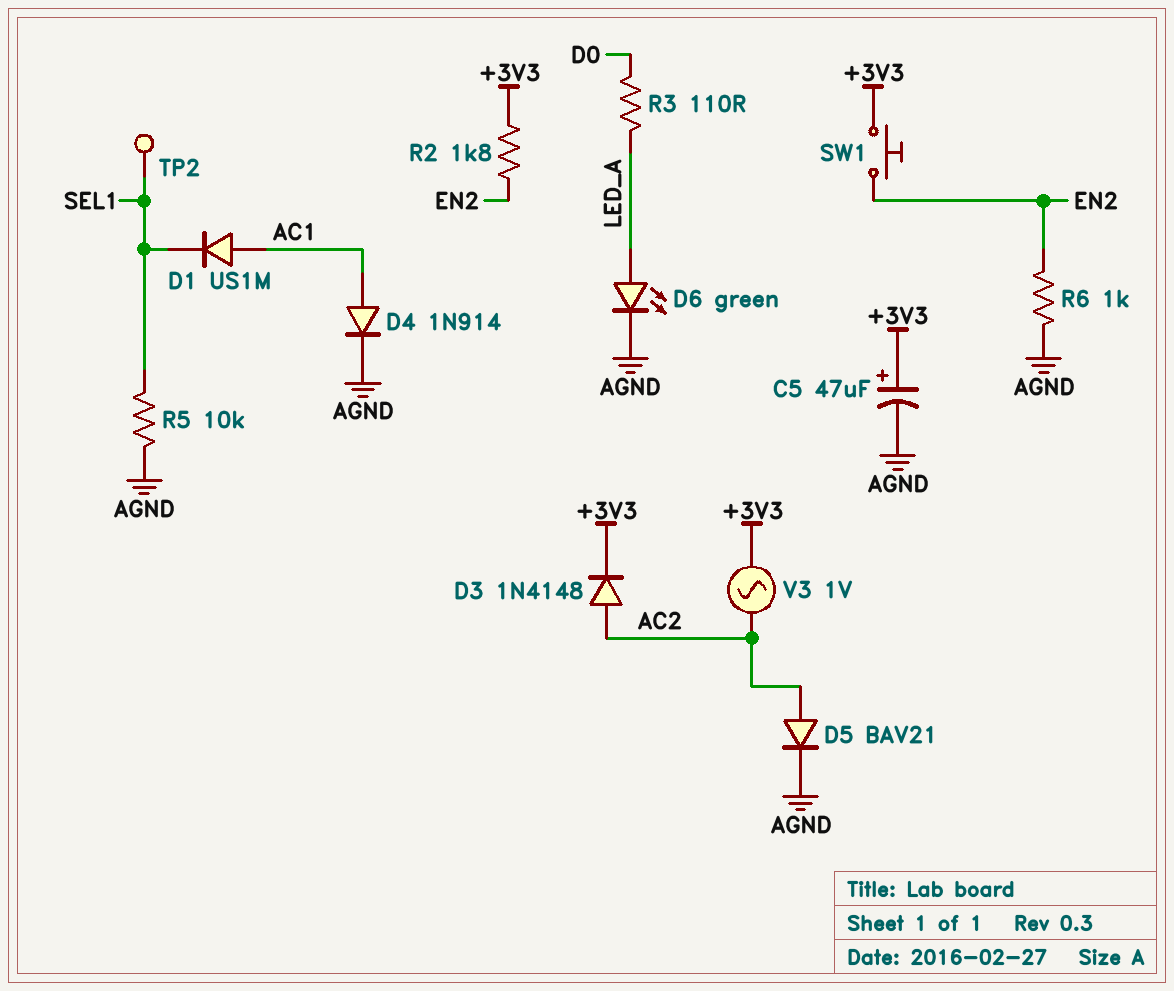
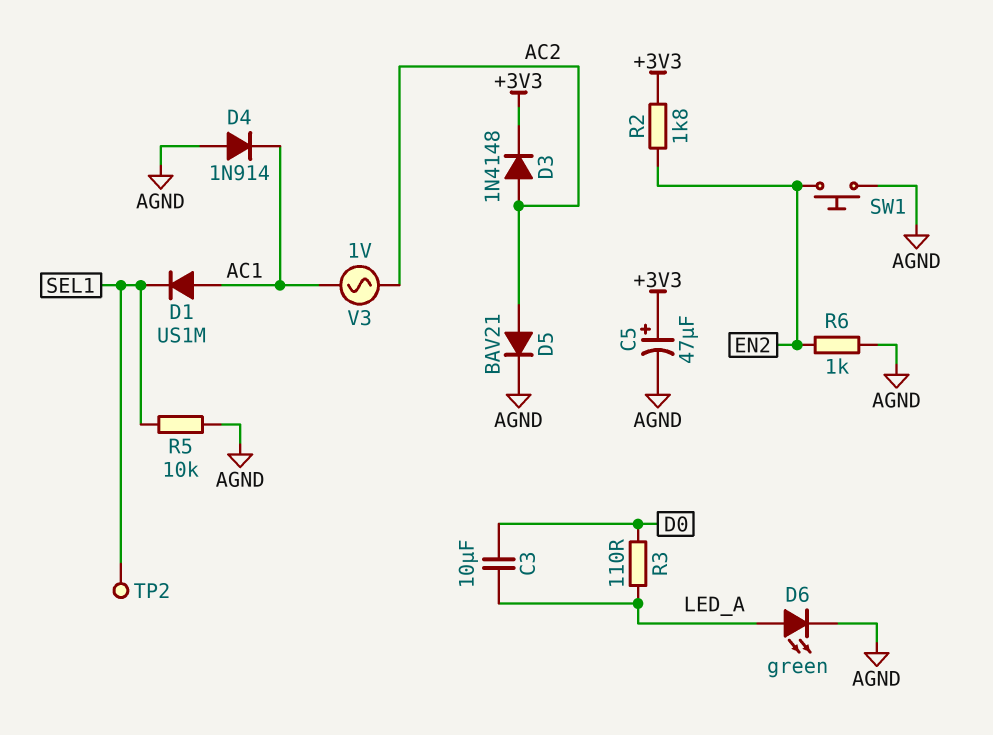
C3: none -> 10uF (D0, LED_A)
D4: diode 1N914 (A AC1, K AGND) -> diode 1N914 (A AGND, K AC1)
SW1: button (+3V3, EN2) -> button (AGND, EN2)
V3: AC 1V (+3V3, AC2) -> AC 1V (AC1, AC2)

